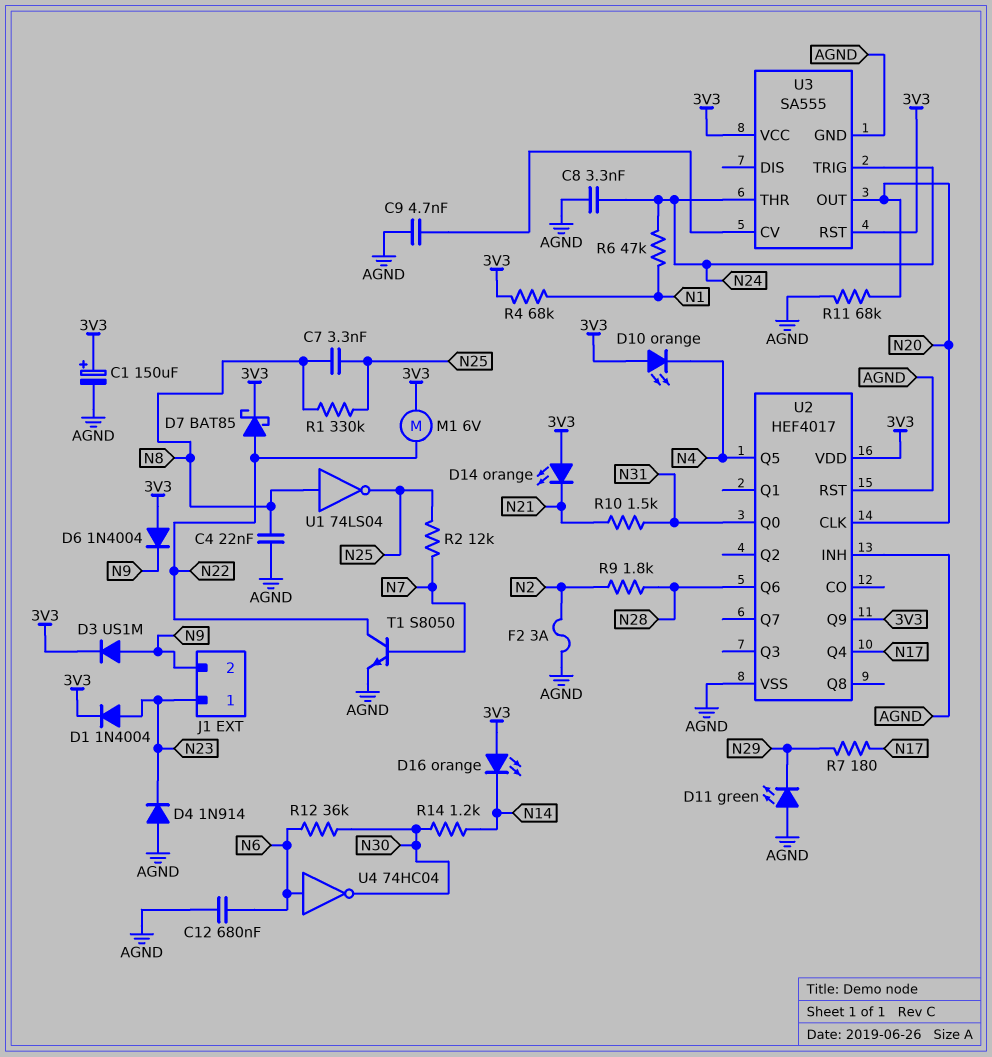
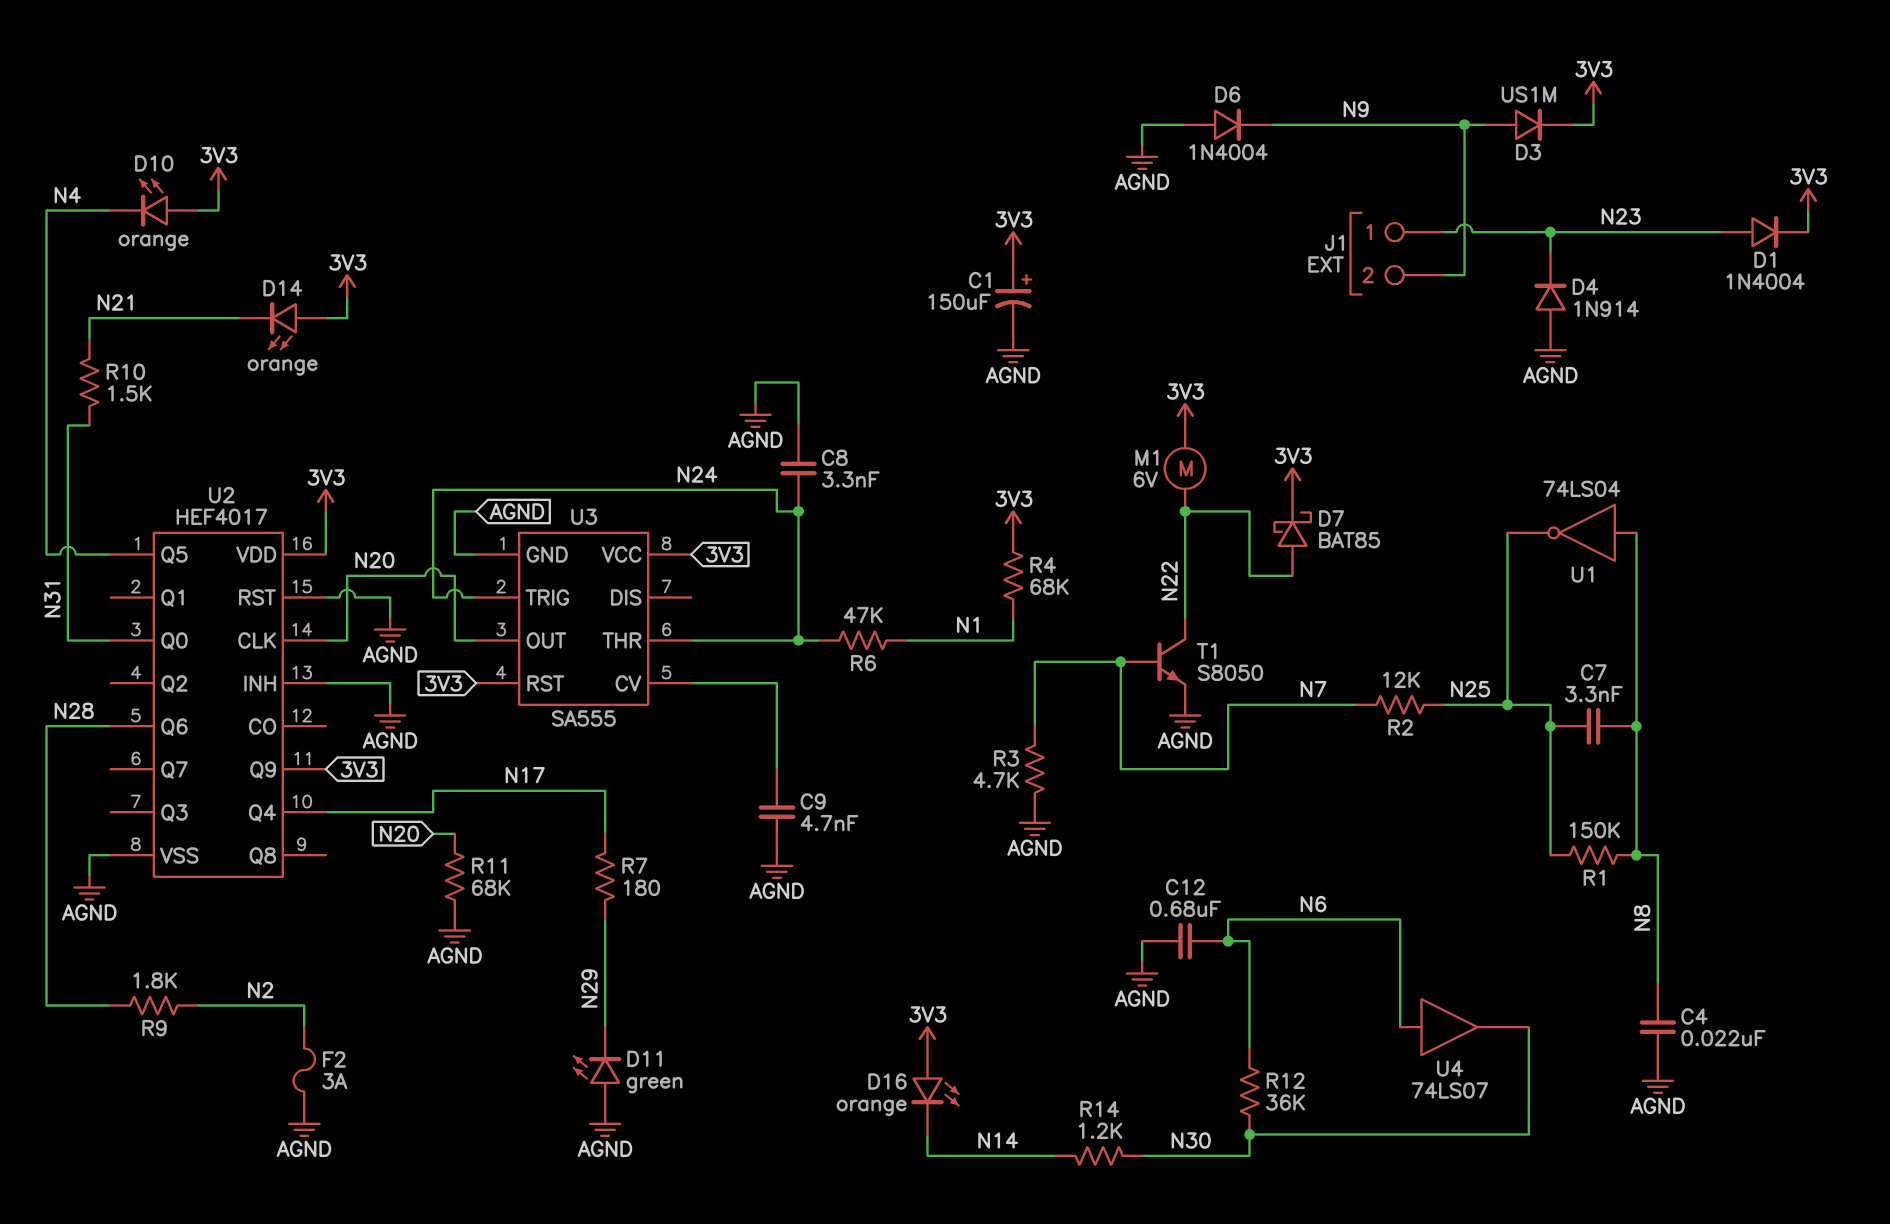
D6: diode 1N4004 (A 3V3, K N9) -> diode 1N4004 (A AGND, K N9)
R1: 330k (N8, N25) -> 150k (N8, N25)
R3: none -> 4.7k (AGND, N7)
U4: NOT 74HC04 (in N6, out N30) -> buffer 74LS07 (in N6, out N30)

